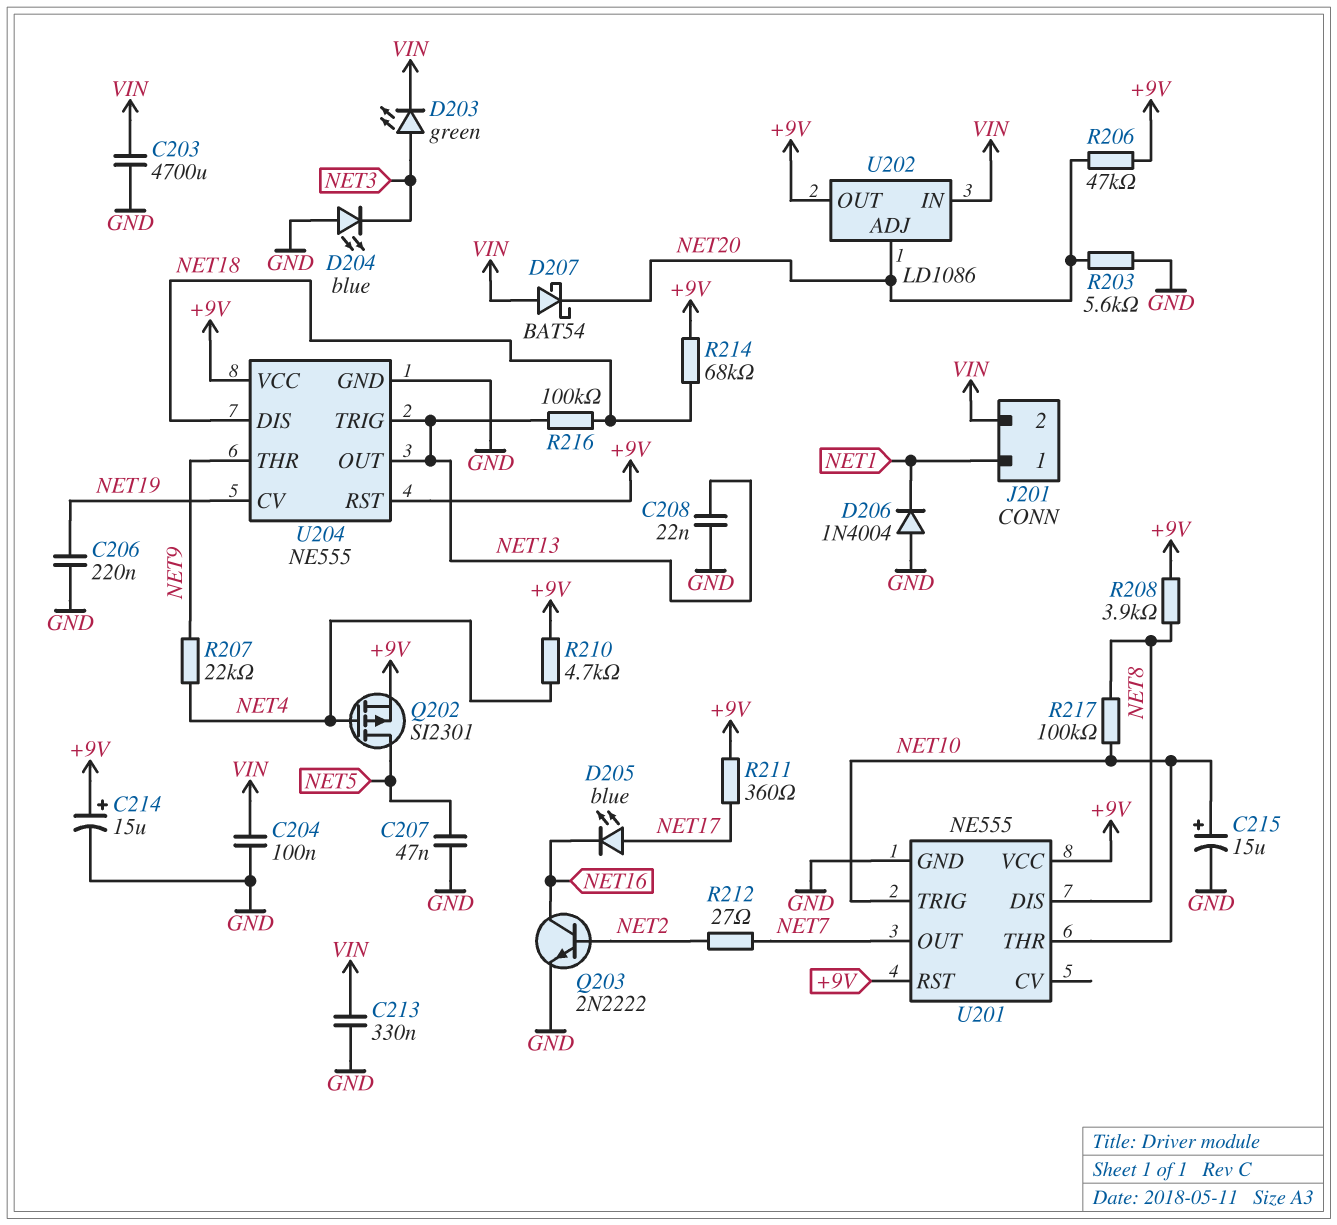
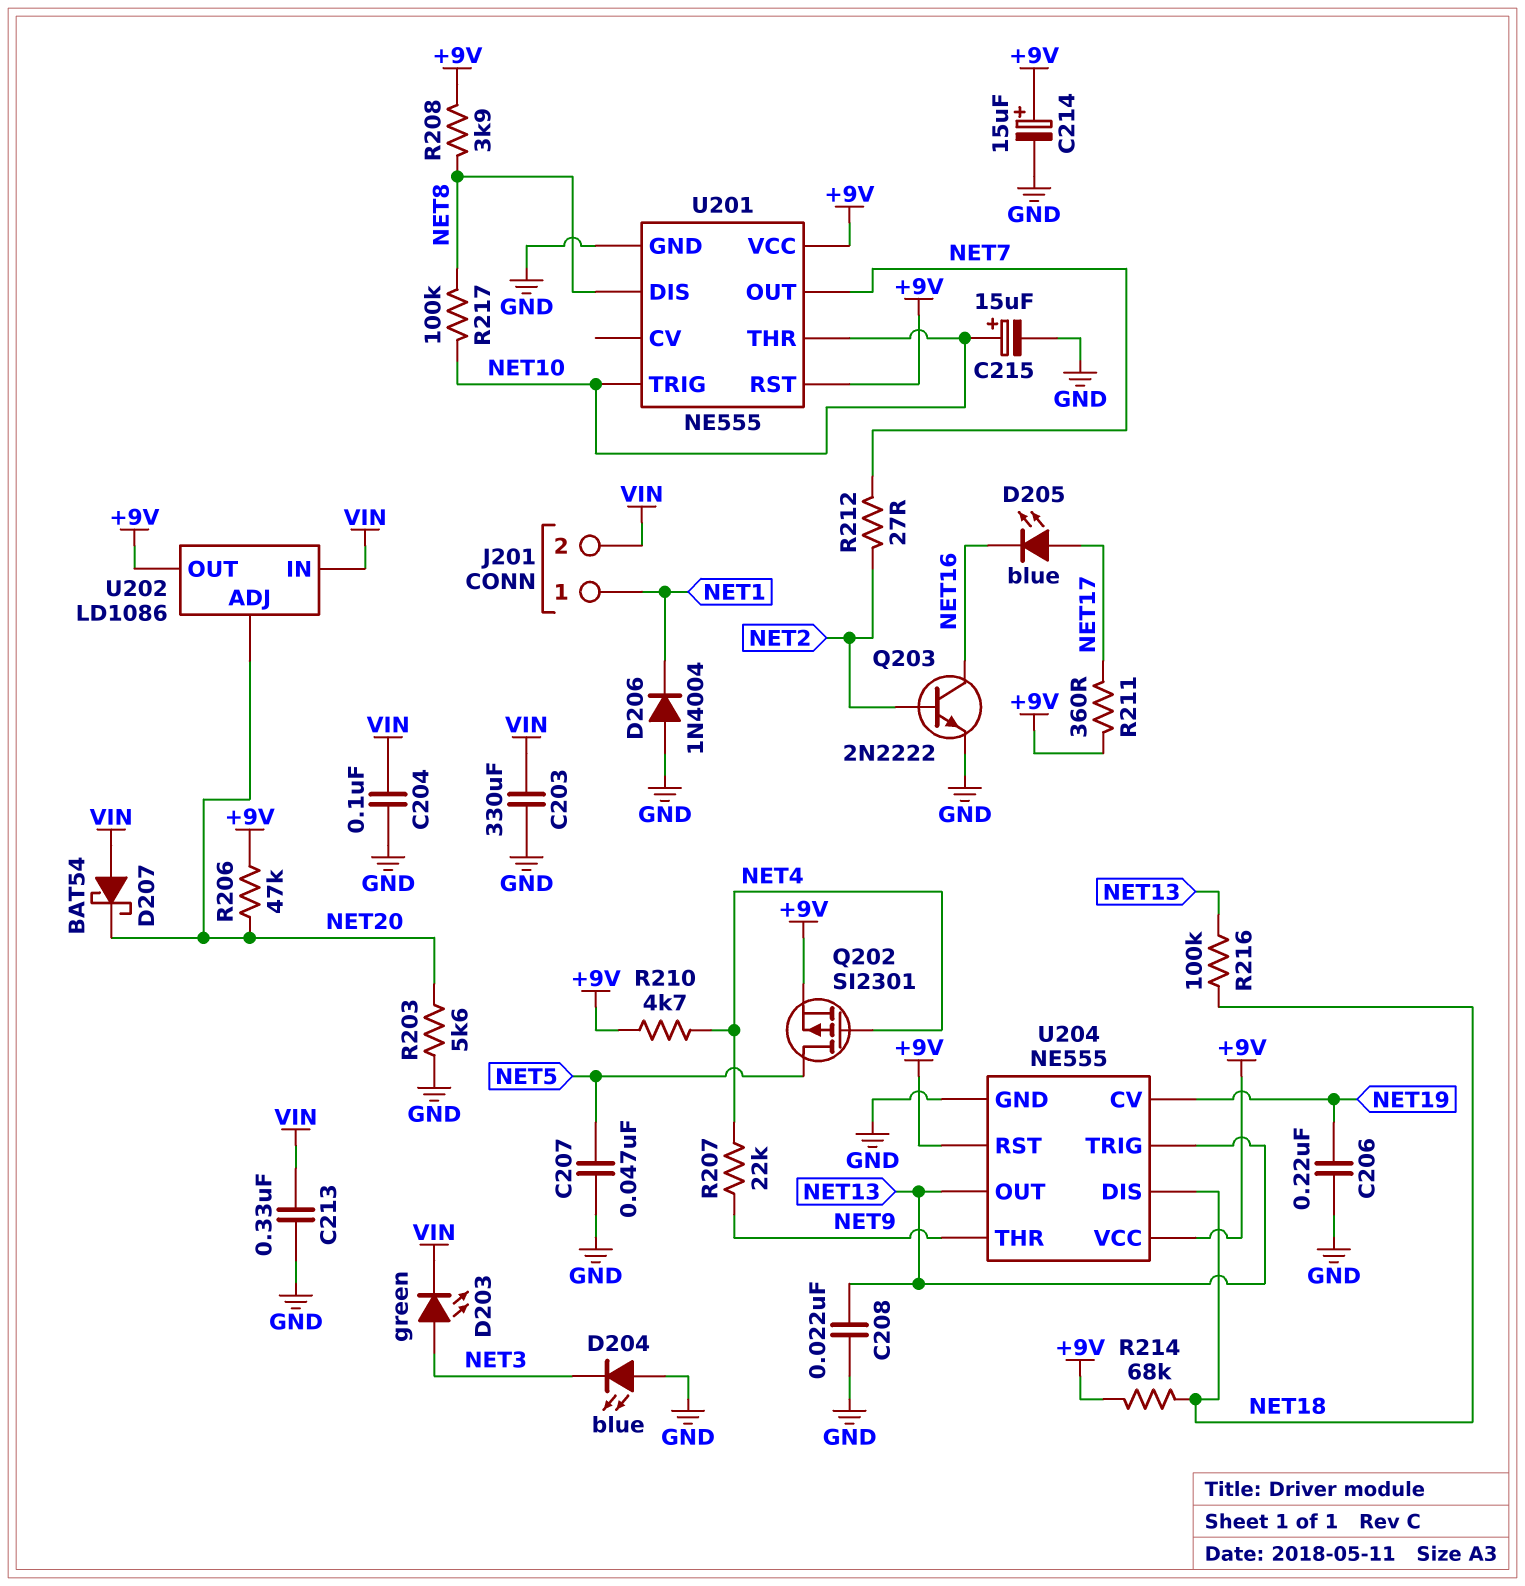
C203: 4700uF (GND, VIN) -> 330uF (GND, VIN)

